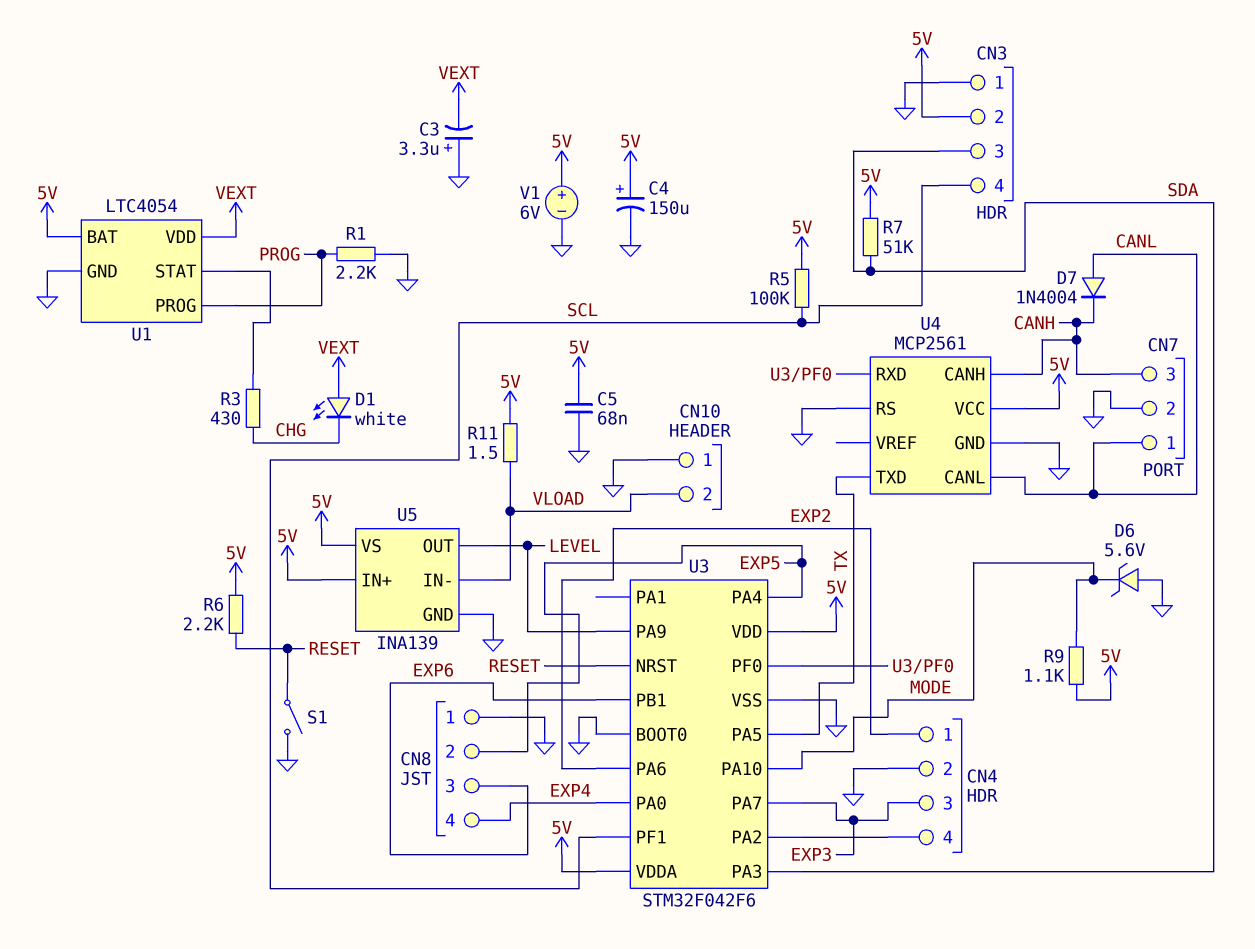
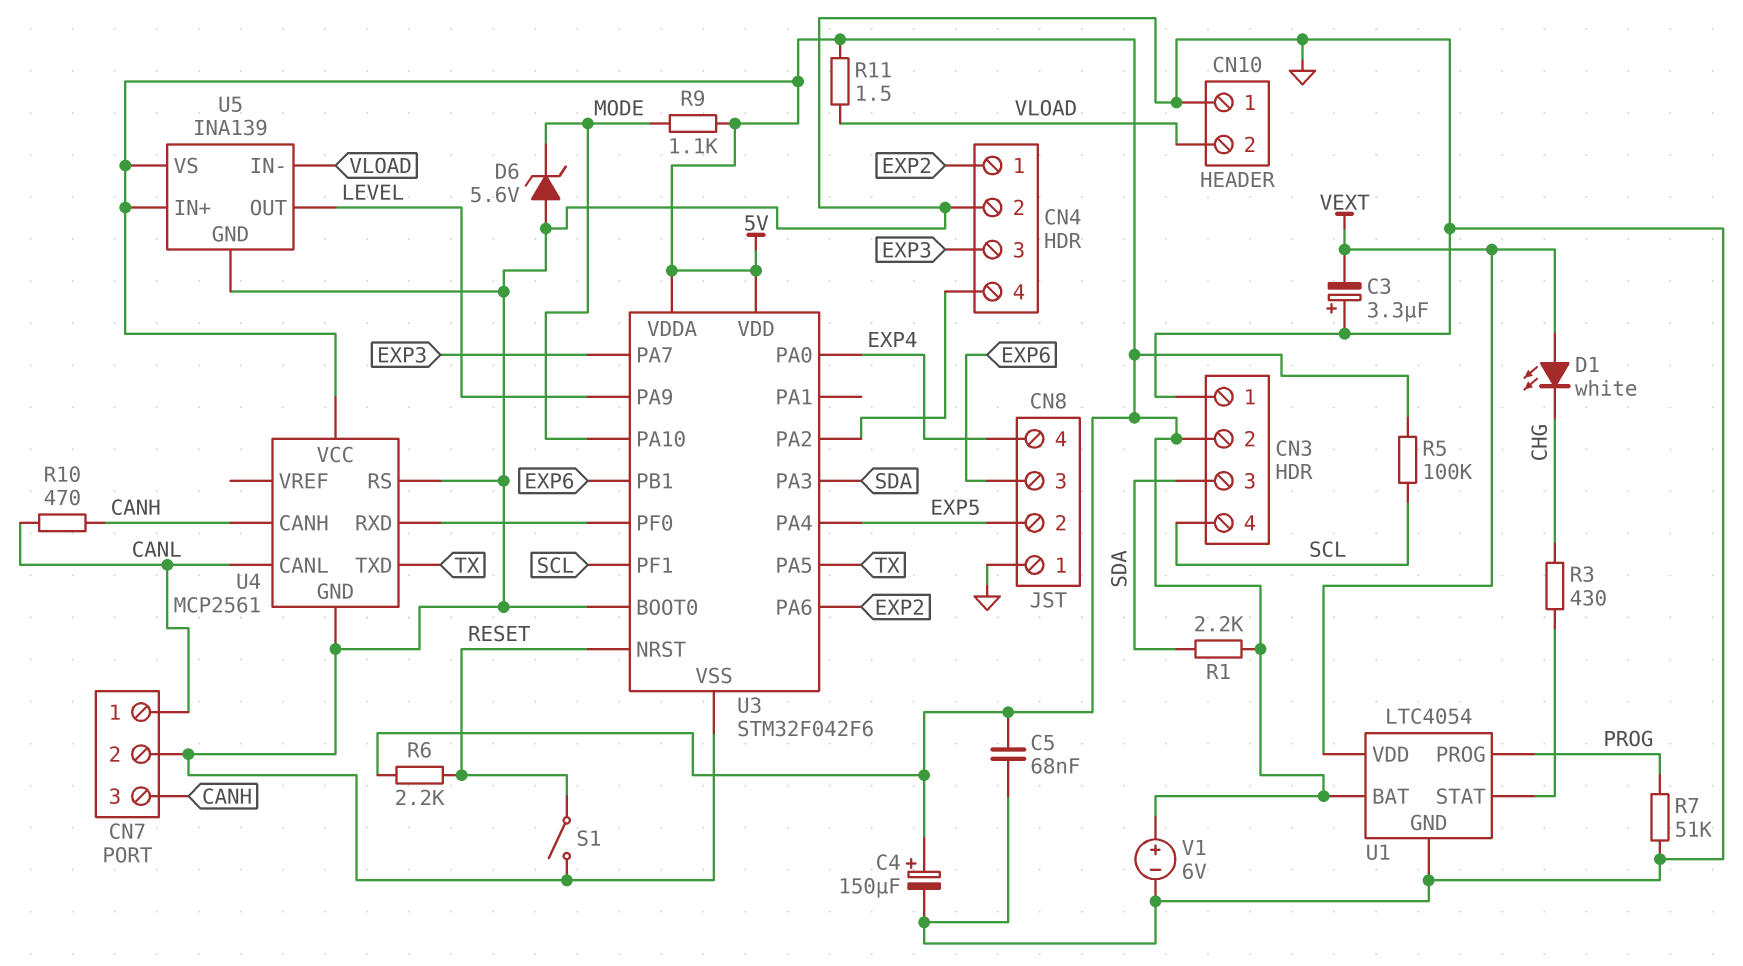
D7: diode 1N4004 (A CANL, K CANH) -> none
R1: 2.2k (GND, PROG) -> 2.2k (5V, SDA)
R7: 51k (5V, SDA) -> 51k (GND, PROG)
R10: none -> 470 (CANH, CANL)

